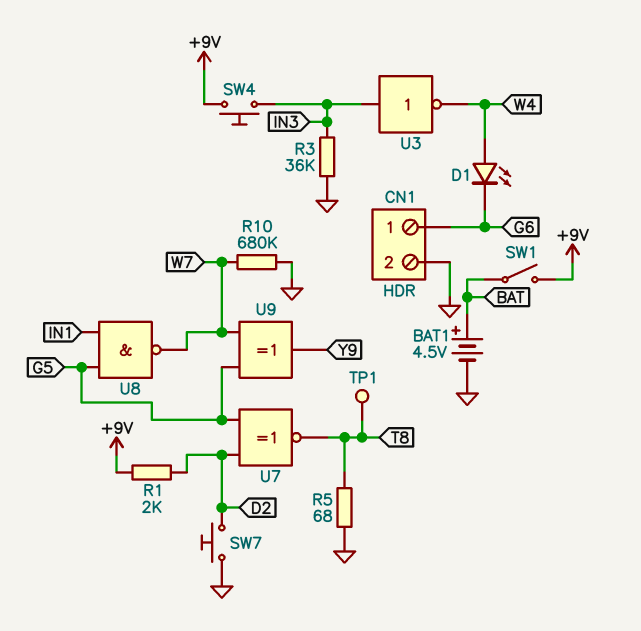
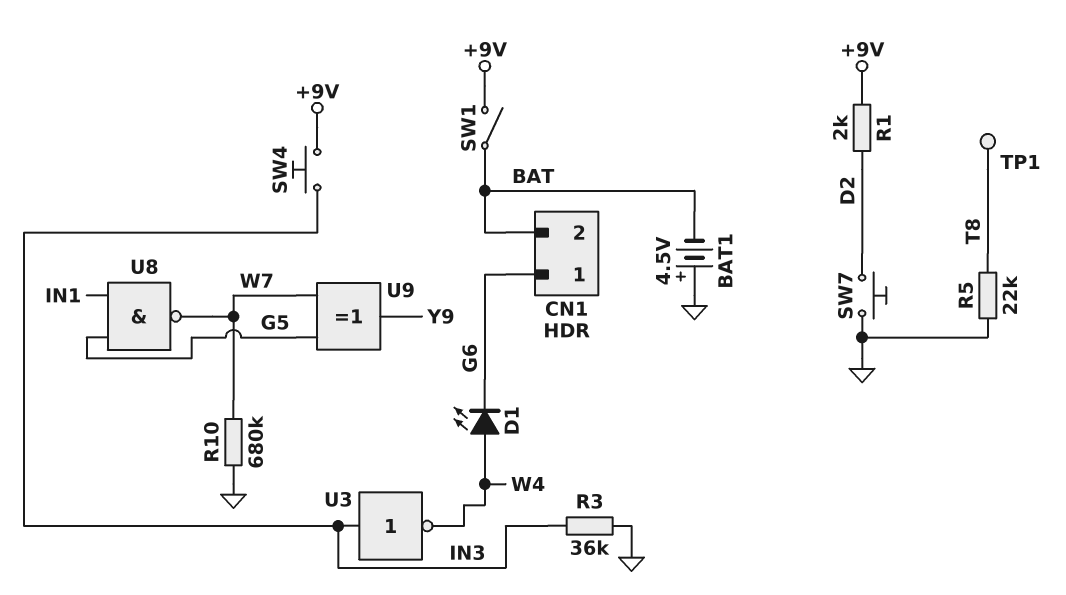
BAT1: 4.5V (plus BAT, minus GND) -> 4.5V (plus GND, minus BAT)
CN1 pin 2: GND -> BAT
R5: 68 (GND, T8) -> 22k (GND, T8)
U7: XNOR (in D2, in G5, out T8) -> none

